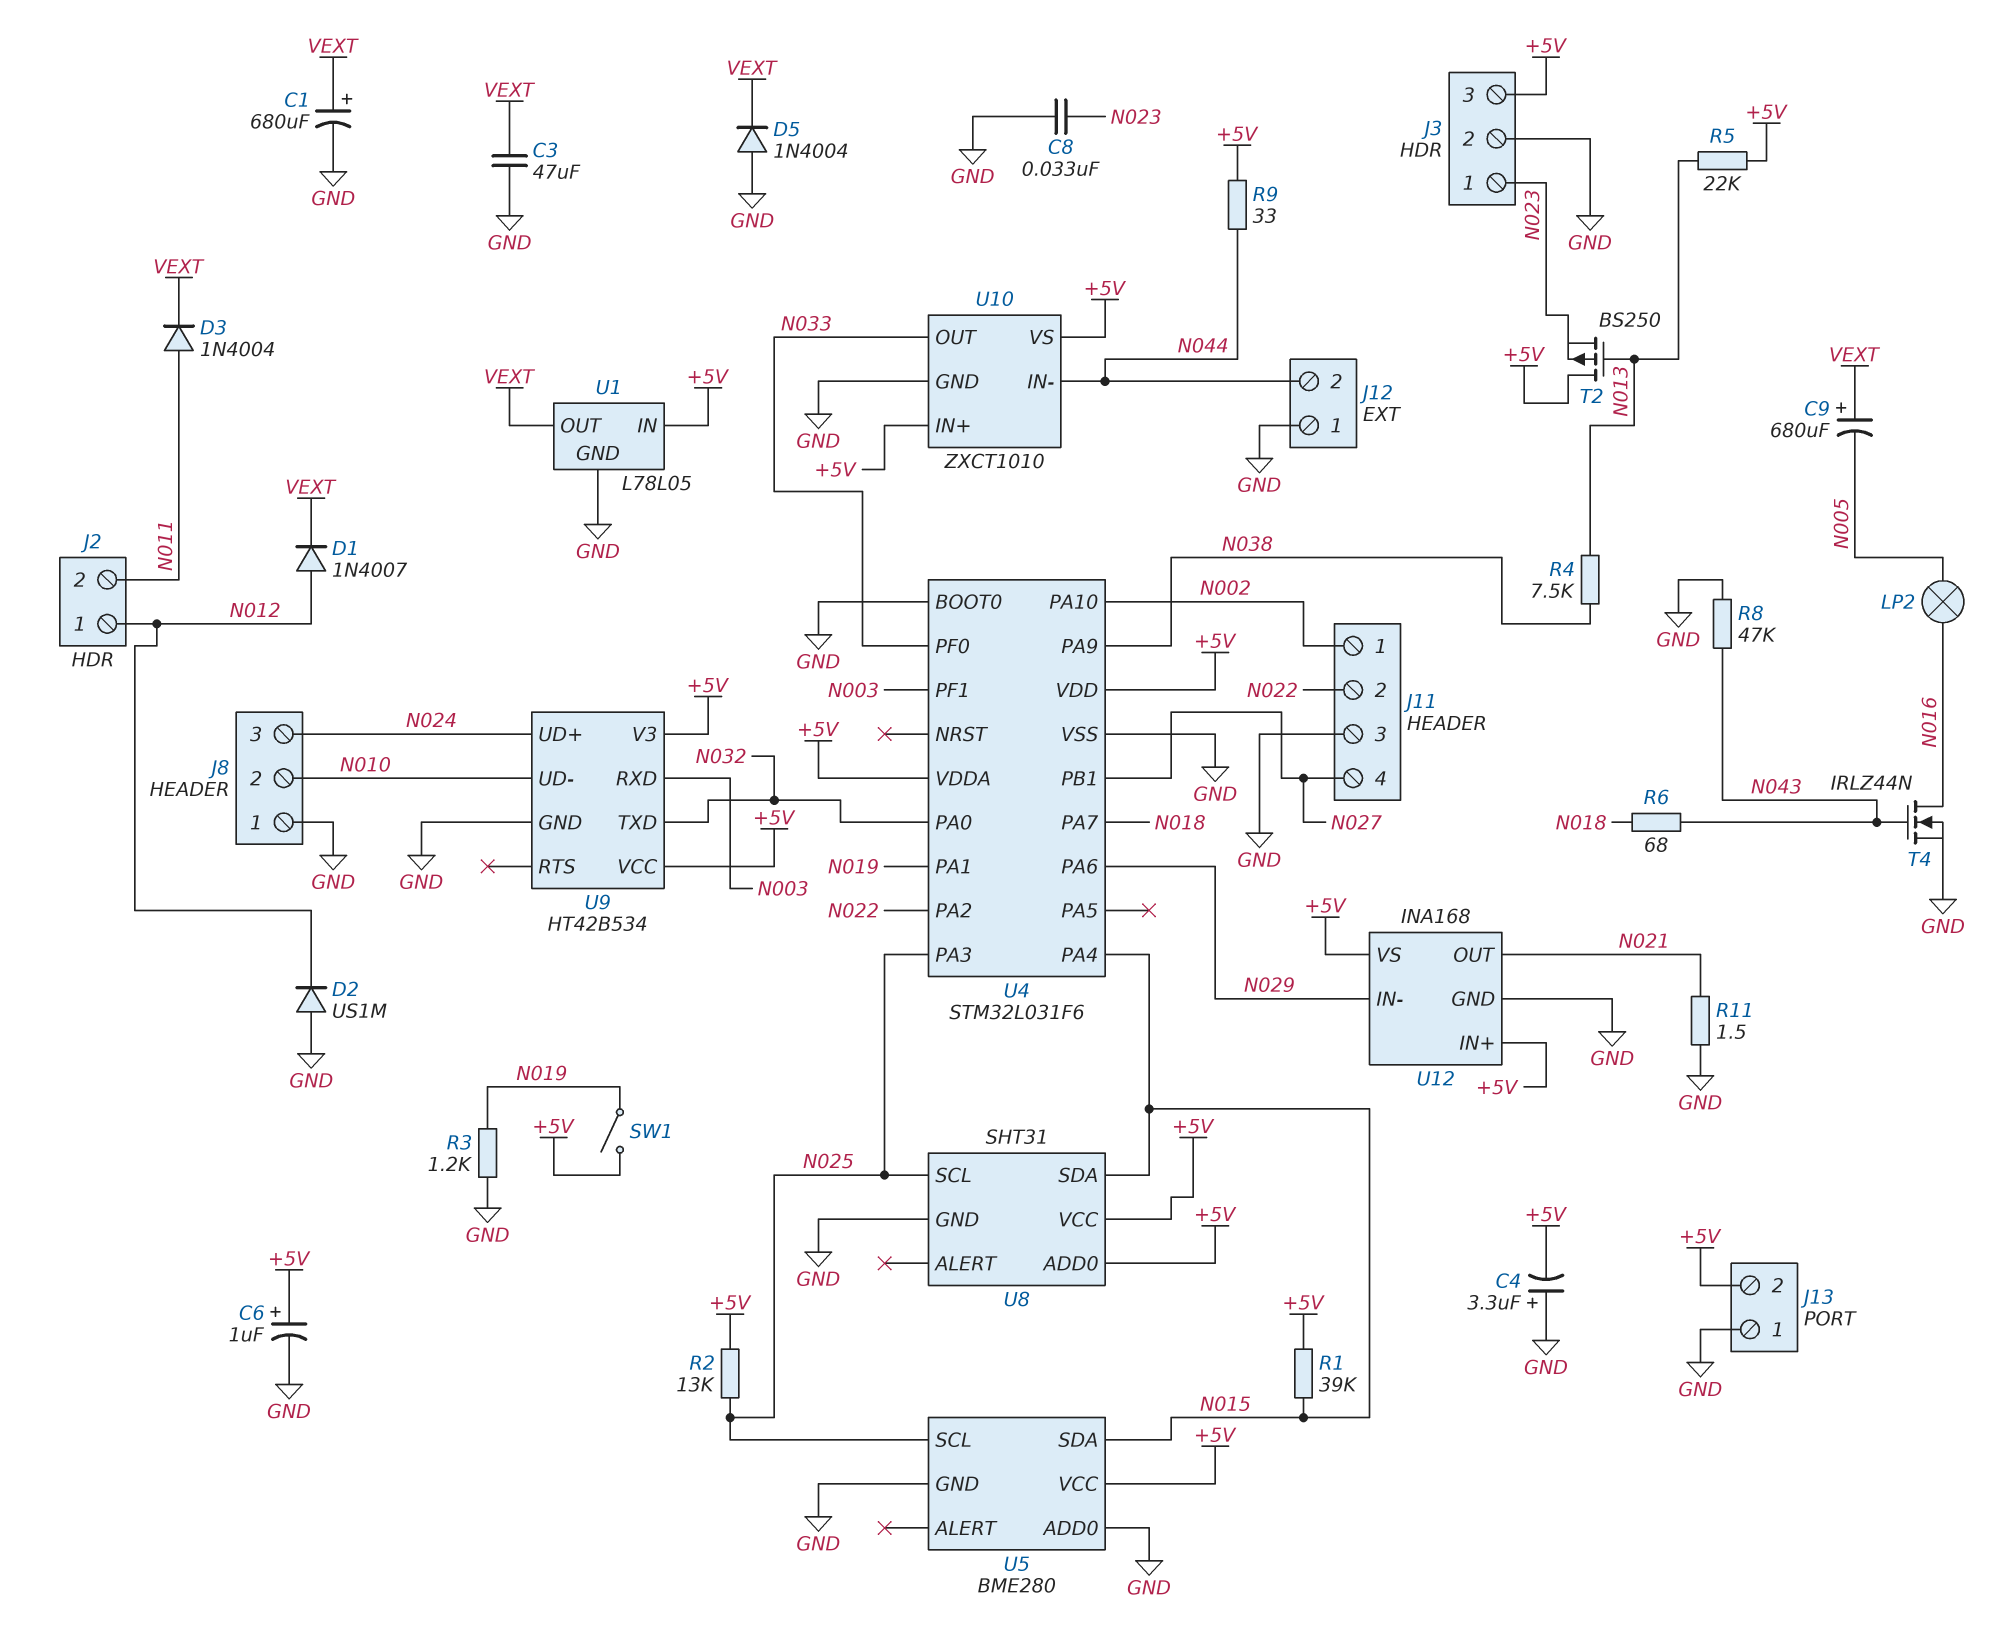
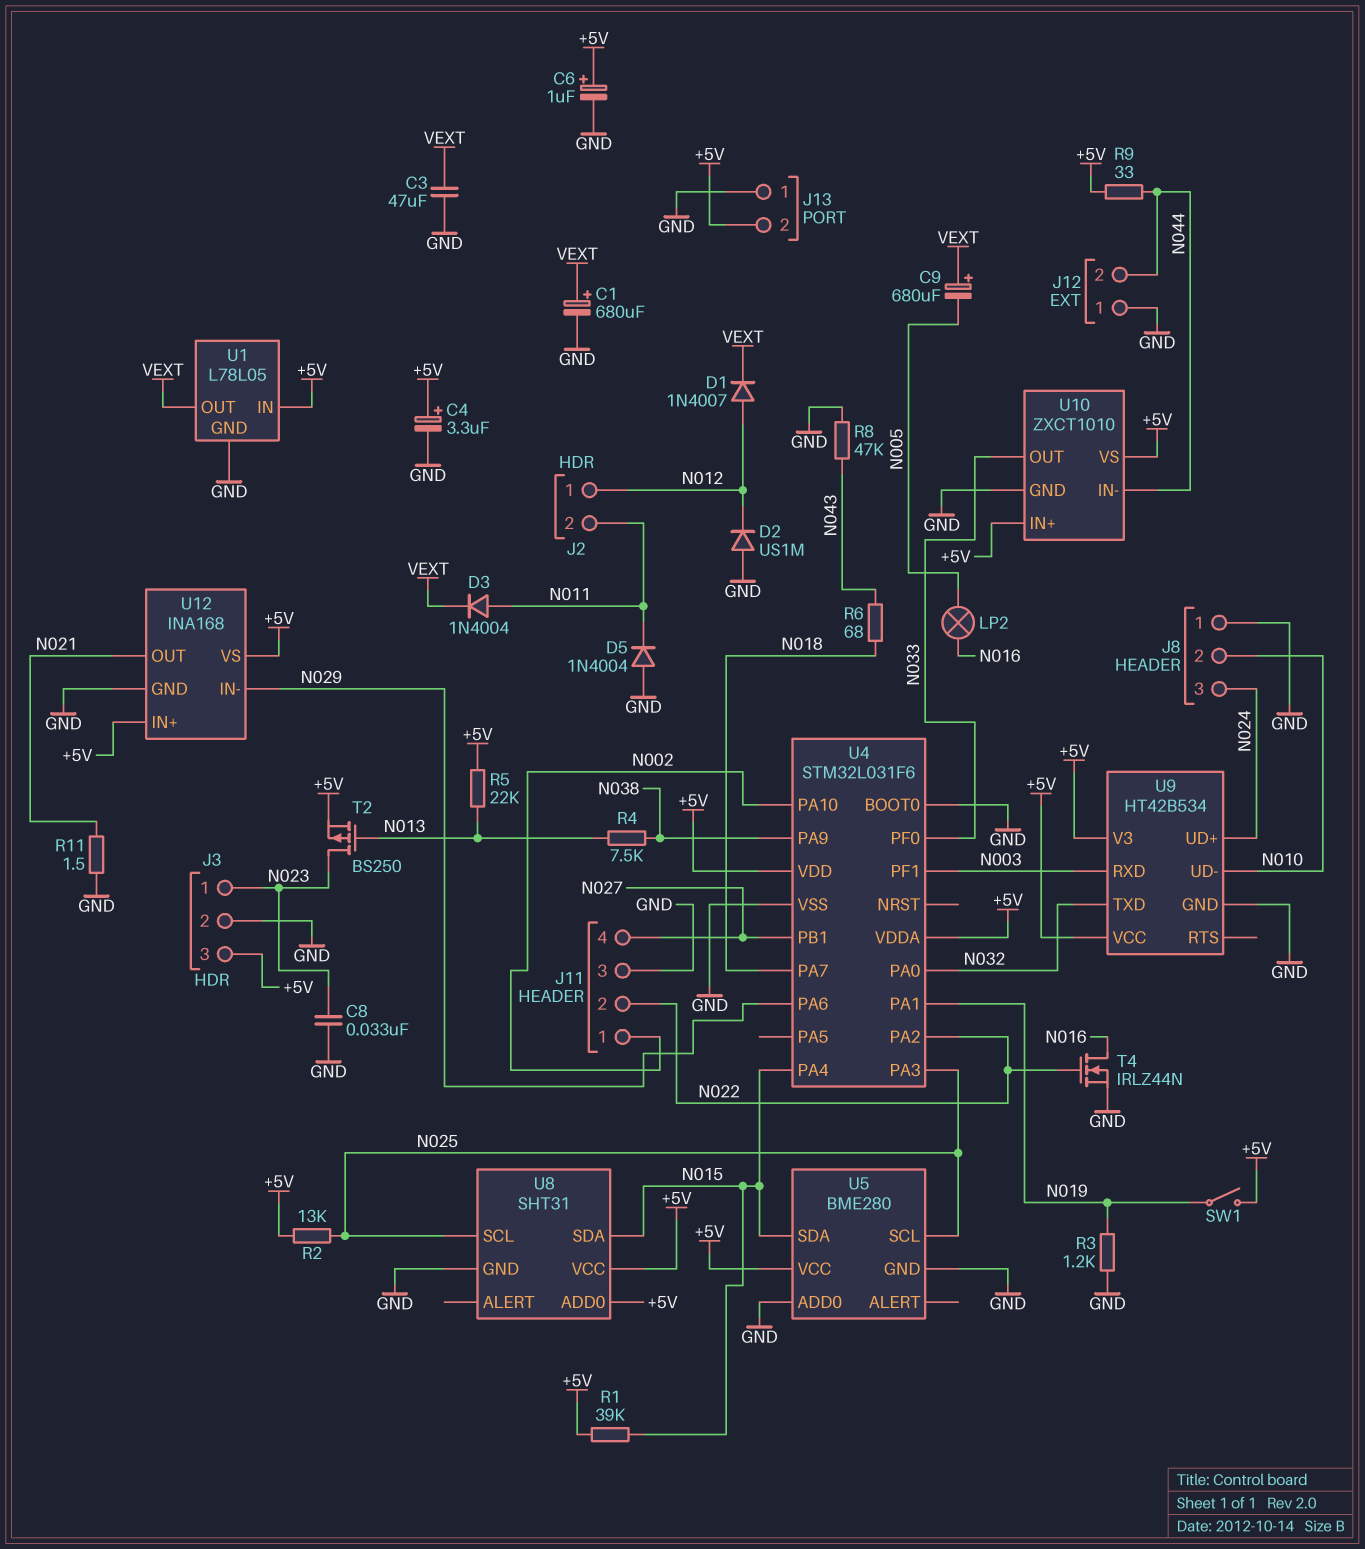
C4: 3.3uF (plus GND, minus +5V) -> 3.3uF (plus +5V, minus GND)
D5: diode 1N4004 (A GND, K VEXT) -> diode 1N4004 (A GND, K N011)
T2: PMOS BS250 (G N013, D +5V, S N023) -> PMOS BS250 (G N013, D N023, S +5V)
T4: NMOS IRLZ44N (G N043, D N016, S GND) -> NMOS IRLZ44N (G N022, D N016, S GND)

